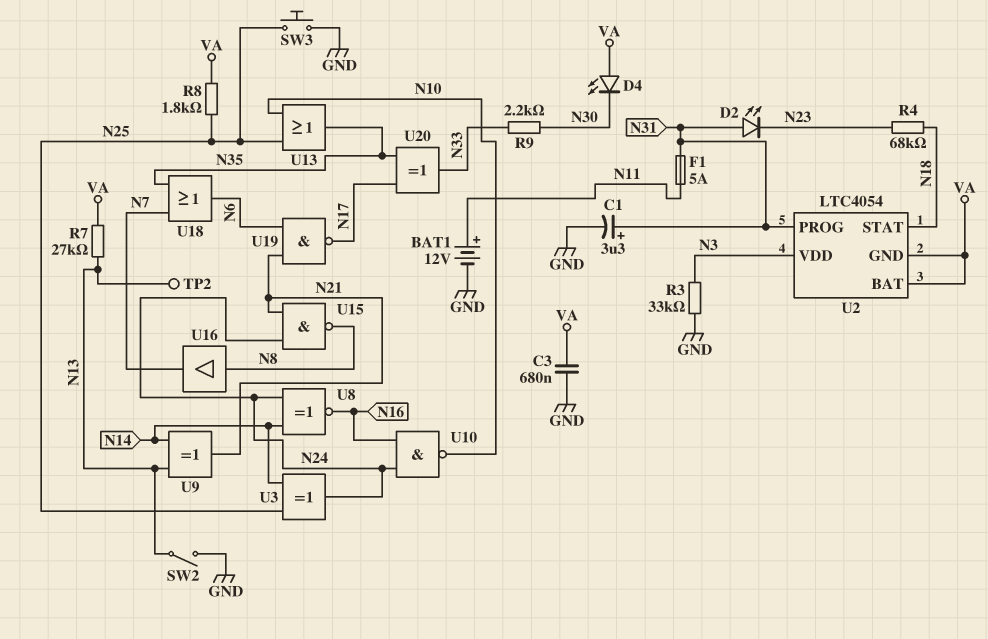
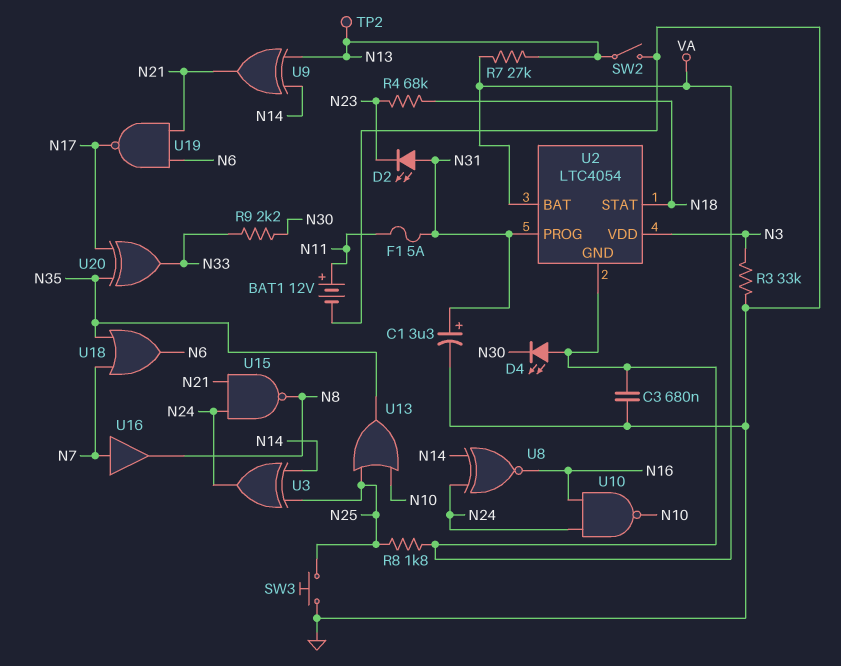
U16: buffer (in N8, out N7) -> buffer (in N7, out N8)

